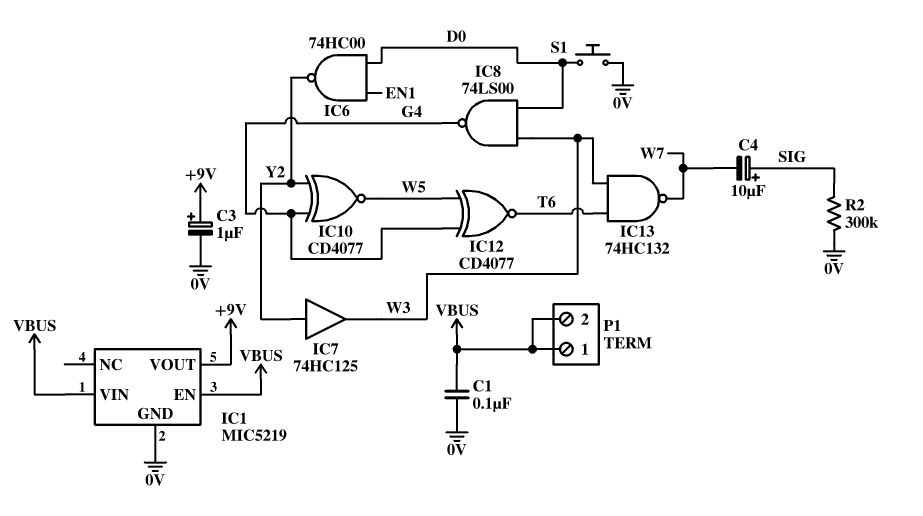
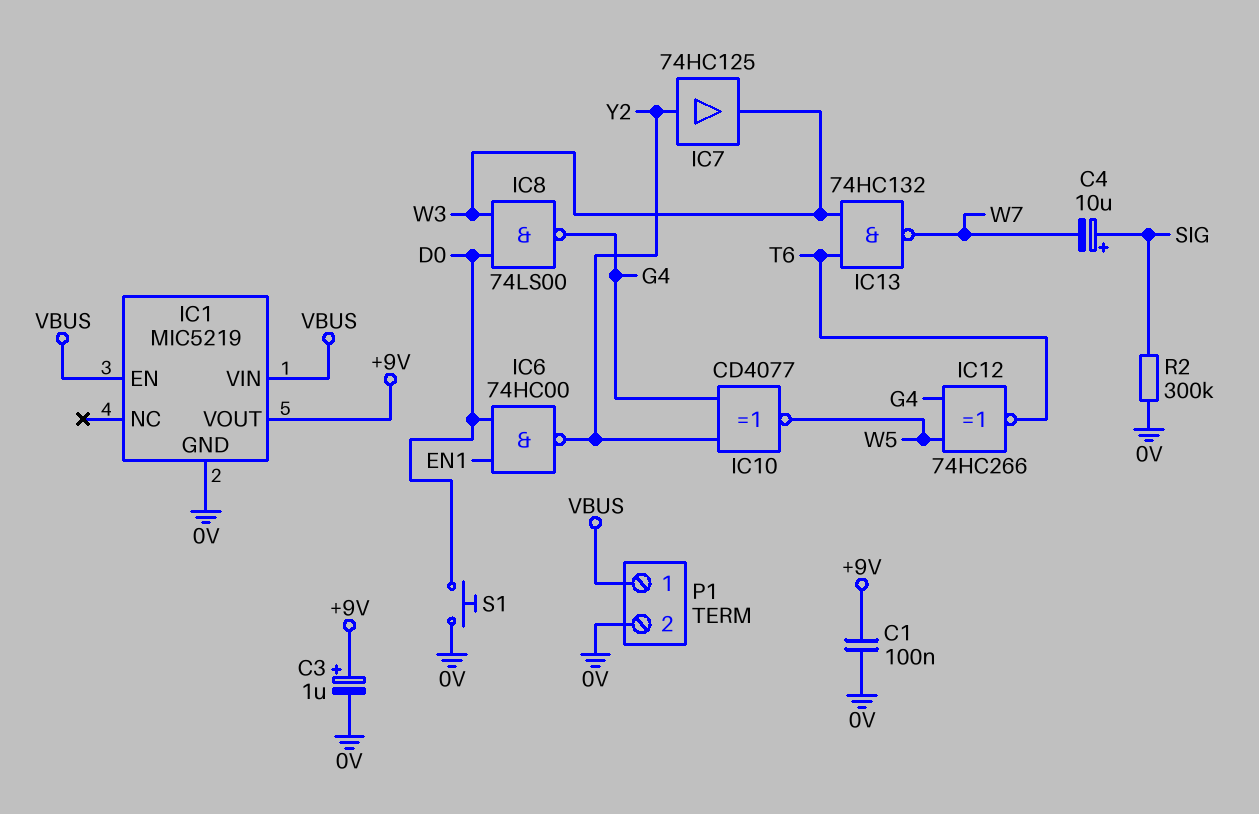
C1: 100nF (0V, VBUS) -> 100nF (+9V, 0V)
IC12: XNOR CD4077 (in G4, in W5, out T6) -> XNOR 74HC266 (in G4, in W5, out T6)
P1 pin 2: VBUS -> 0V

